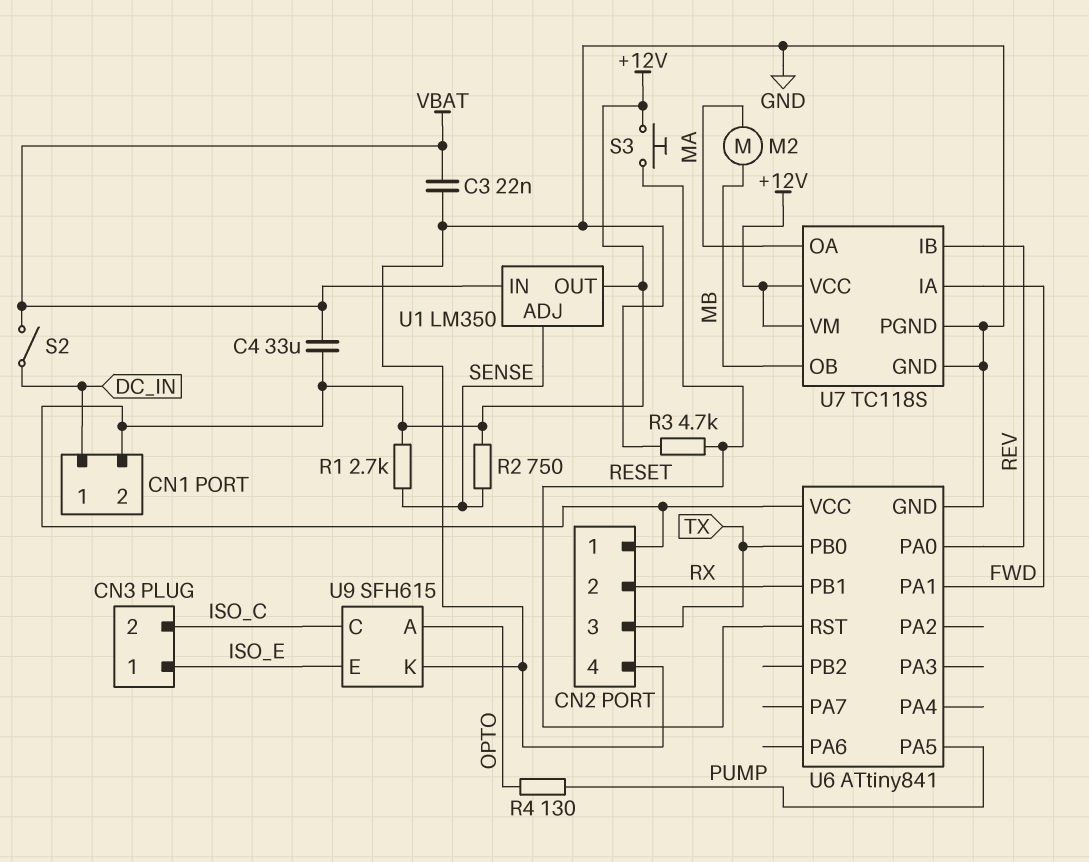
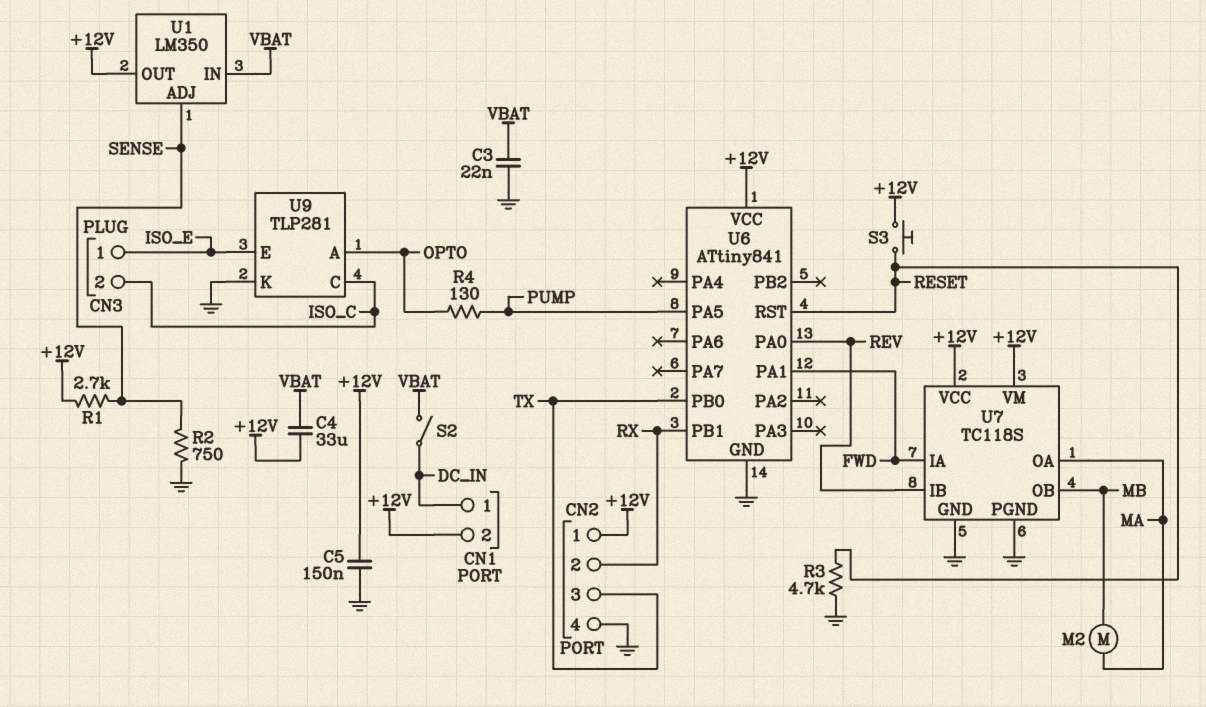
C5: none -> 150nF (+12V, GND)
R2: 750 (+12V, SENSE) -> 750 (GND, SENSE)
U9: SFH615 -> TLP281

